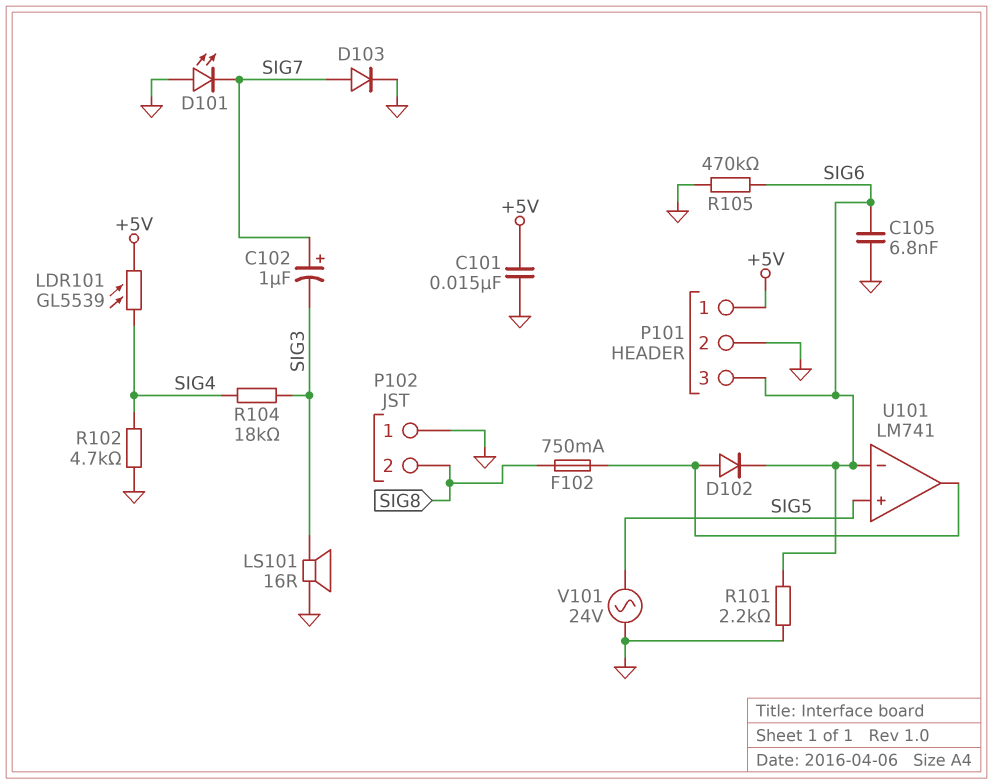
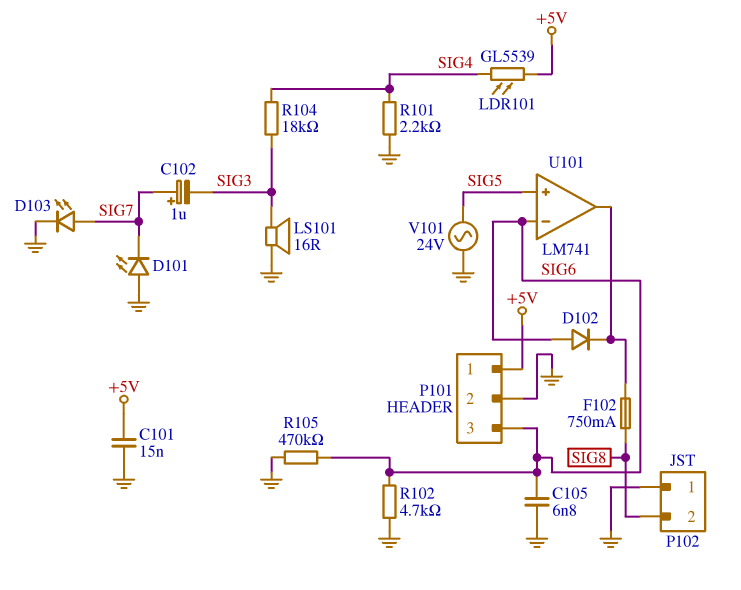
D102: diode (A U101/out, K SIG6) -> diode (A SIG6, K U101/out)
D103: diode (A SIG7, K GND) -> LED (A SIG7, K GND)
R101: 2.2k (GND, SIG6) -> 2.2k (GND, SIG4)
R102: 4.7k (GND, SIG4) -> 4.7k (GND, SIG6)

